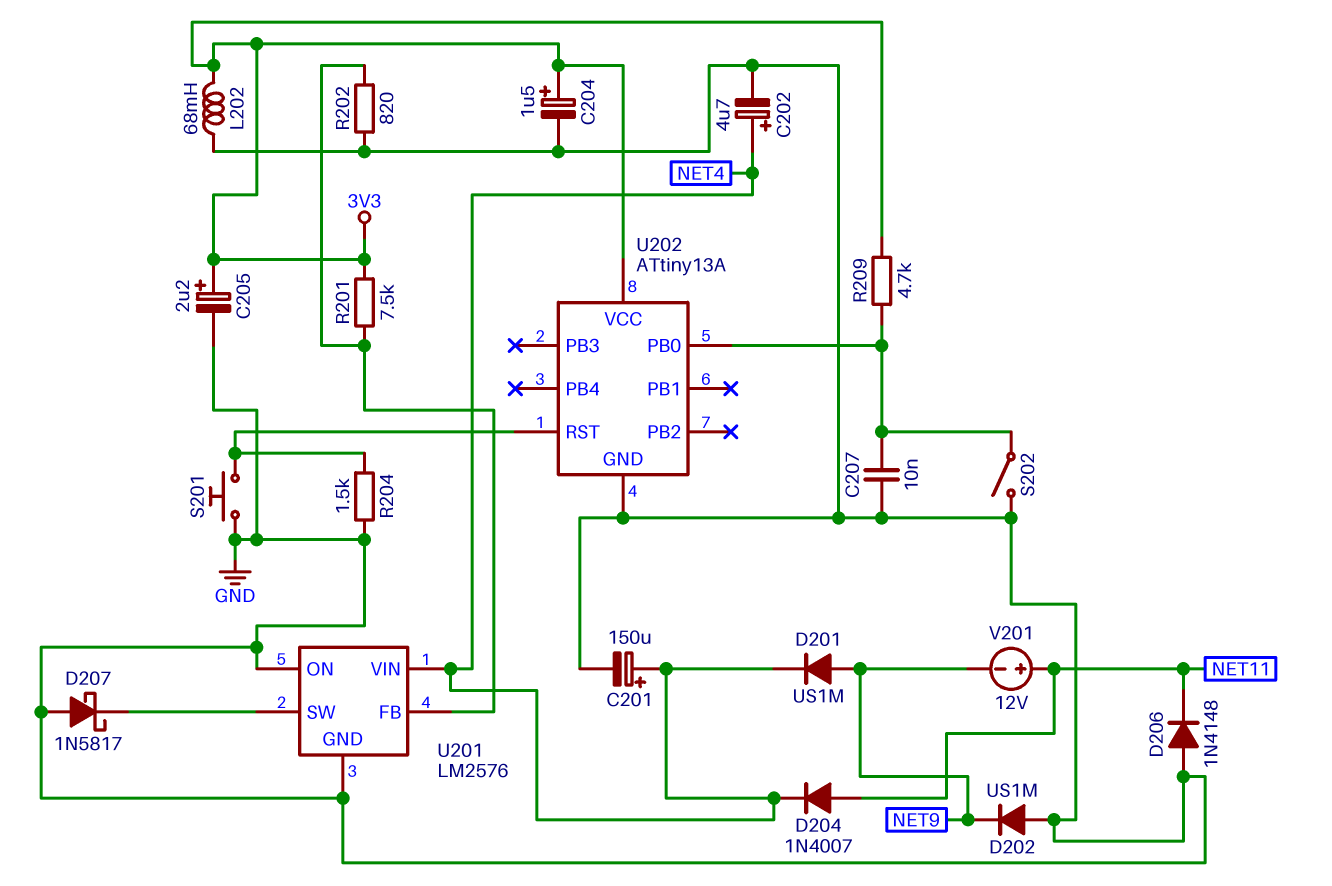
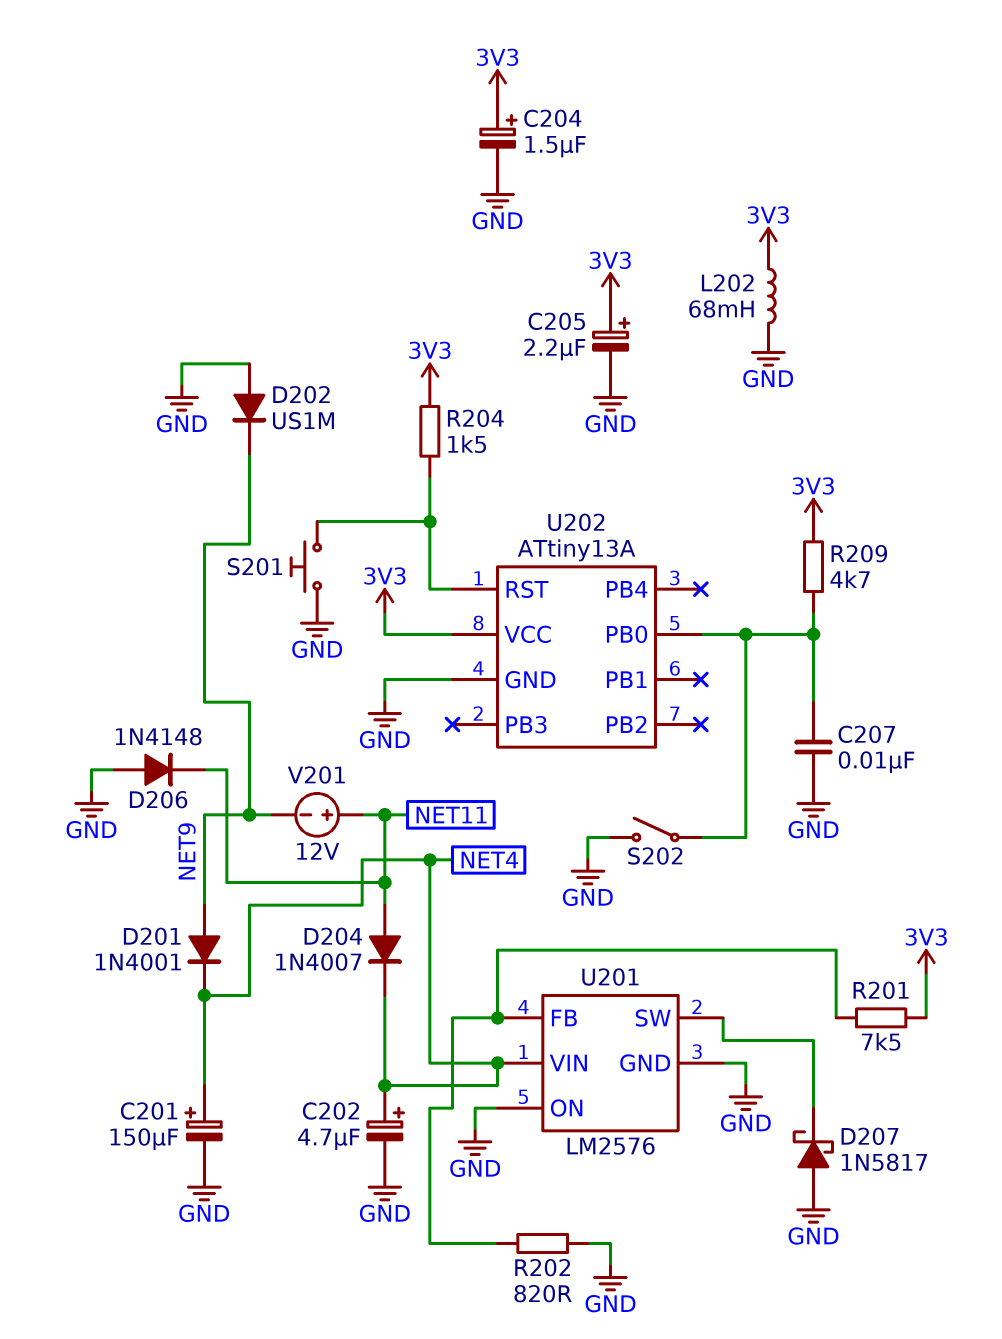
D201: diode US1M (A NET9, K NET4) -> diode 1N4001 (A NET9, K NET4)
R204: 1.5k (GND, U202/RST) -> 1.5k (3V3, U202/RST)

